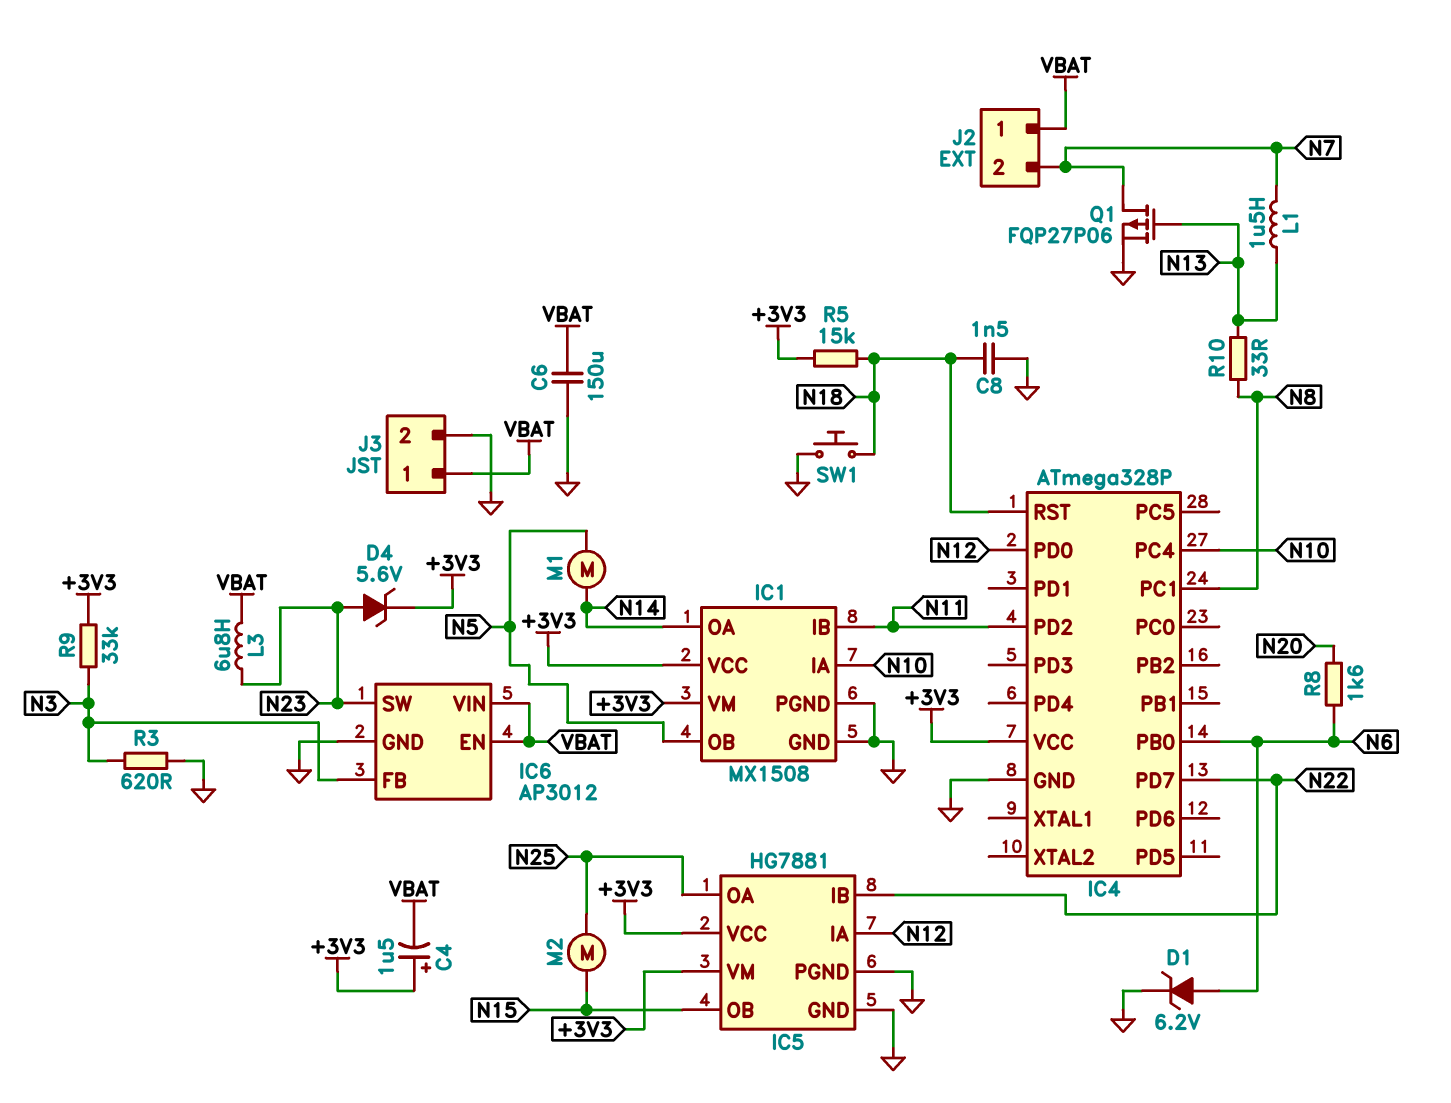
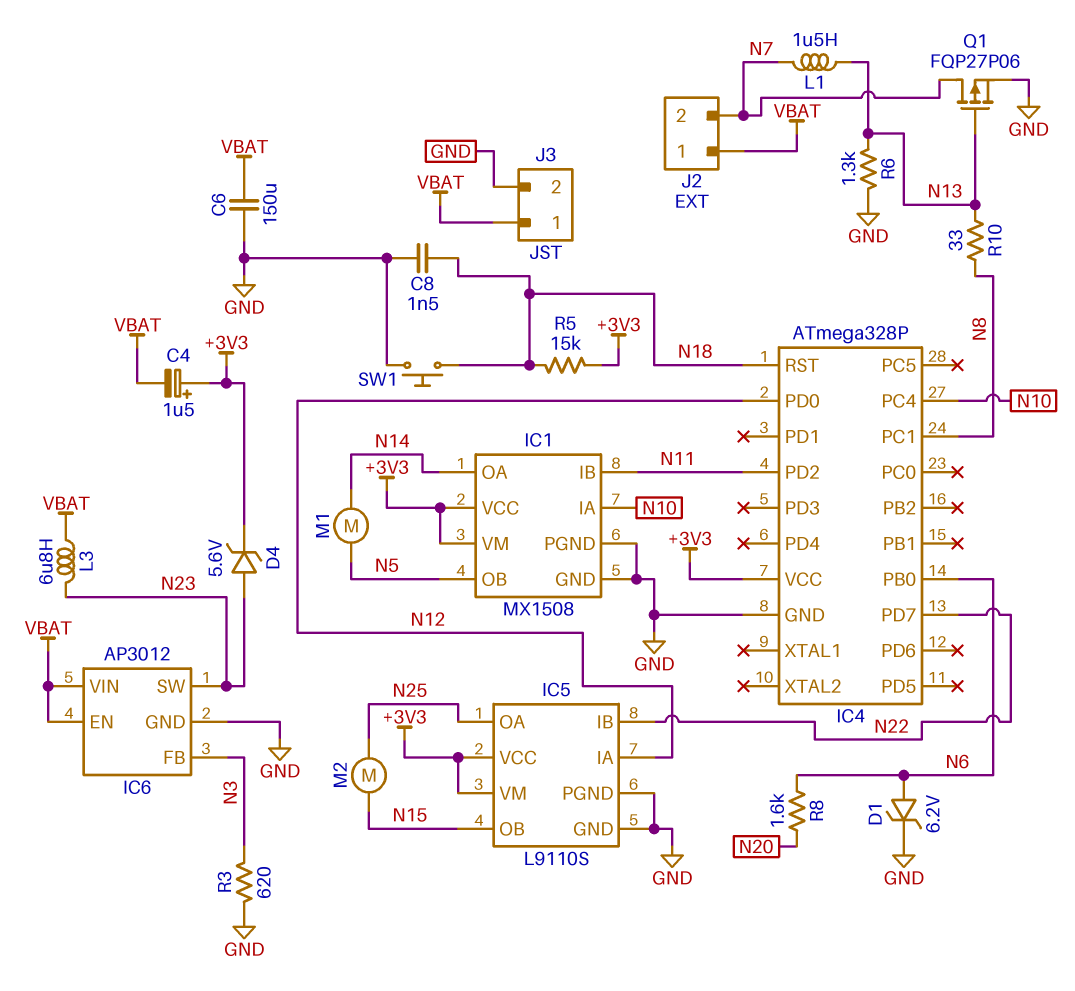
IC5: HG7881 -> L9110S
R6: none -> 1.3k (GND, N13)
R9: 33k (+3V3, N3) -> none

